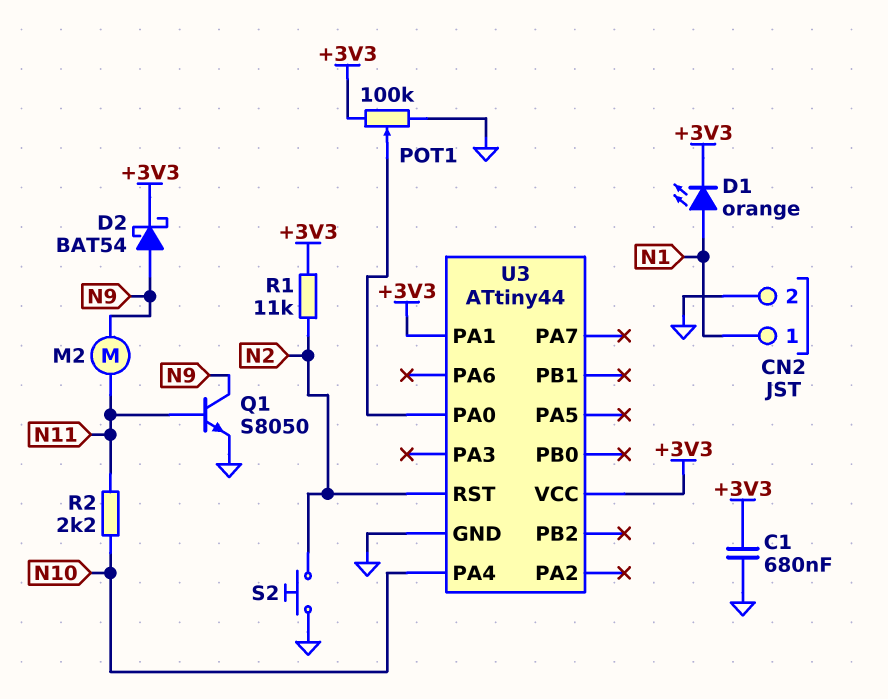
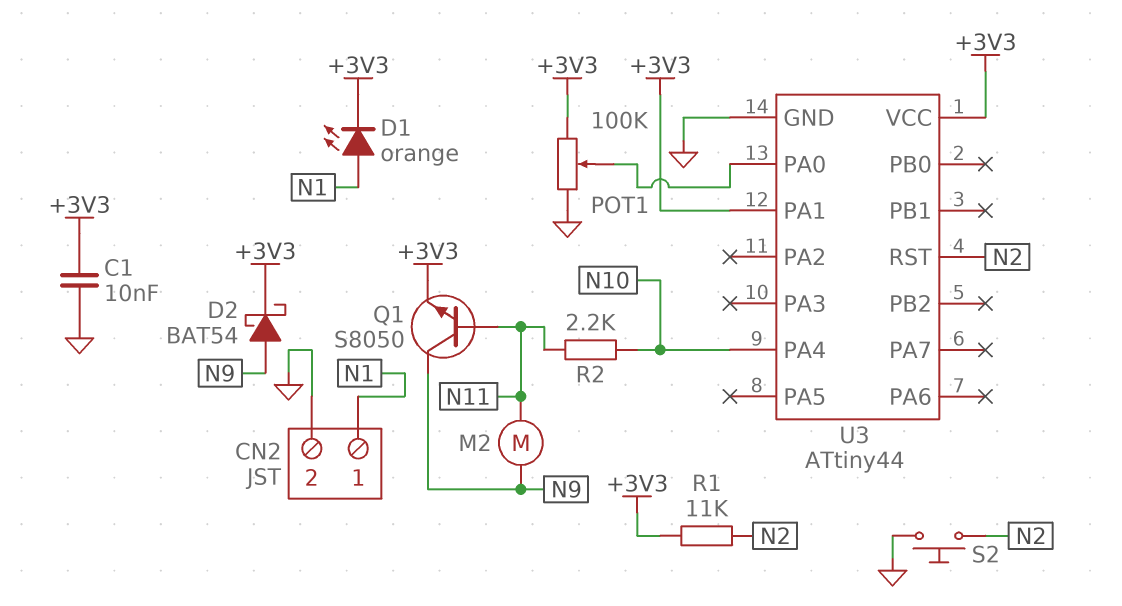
C1: 680nF (+3V3, GND) -> 10nF (+3V3, GND)
Q1: NPN S8050 (B N11, C N9, E GND) -> NPN S8050 (B N11, C N9, E +3V3)

